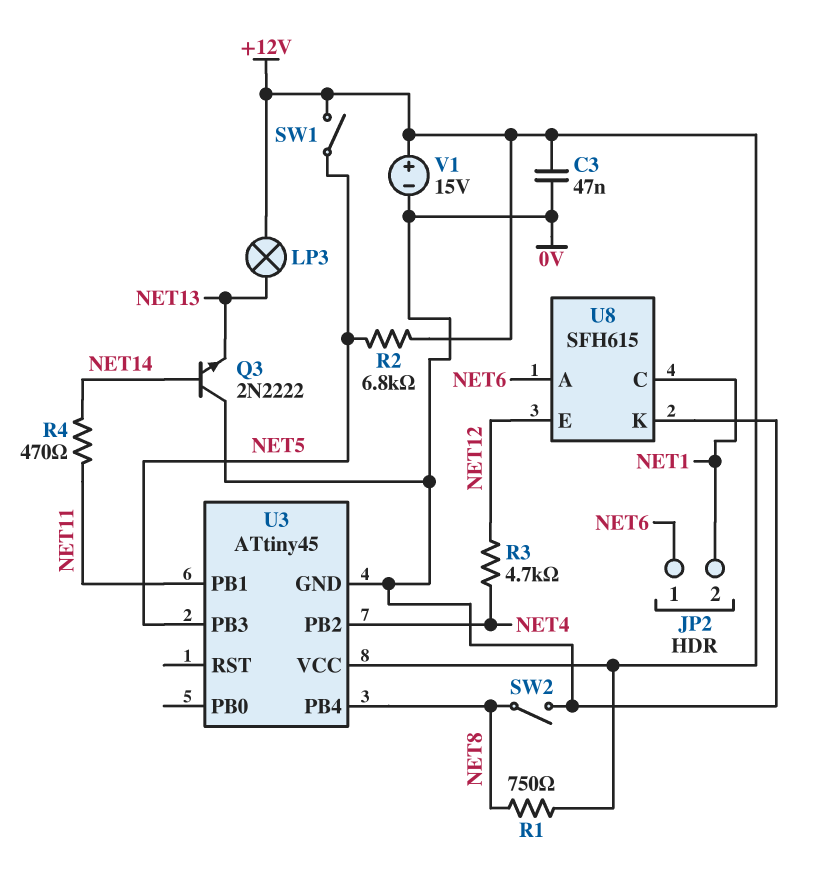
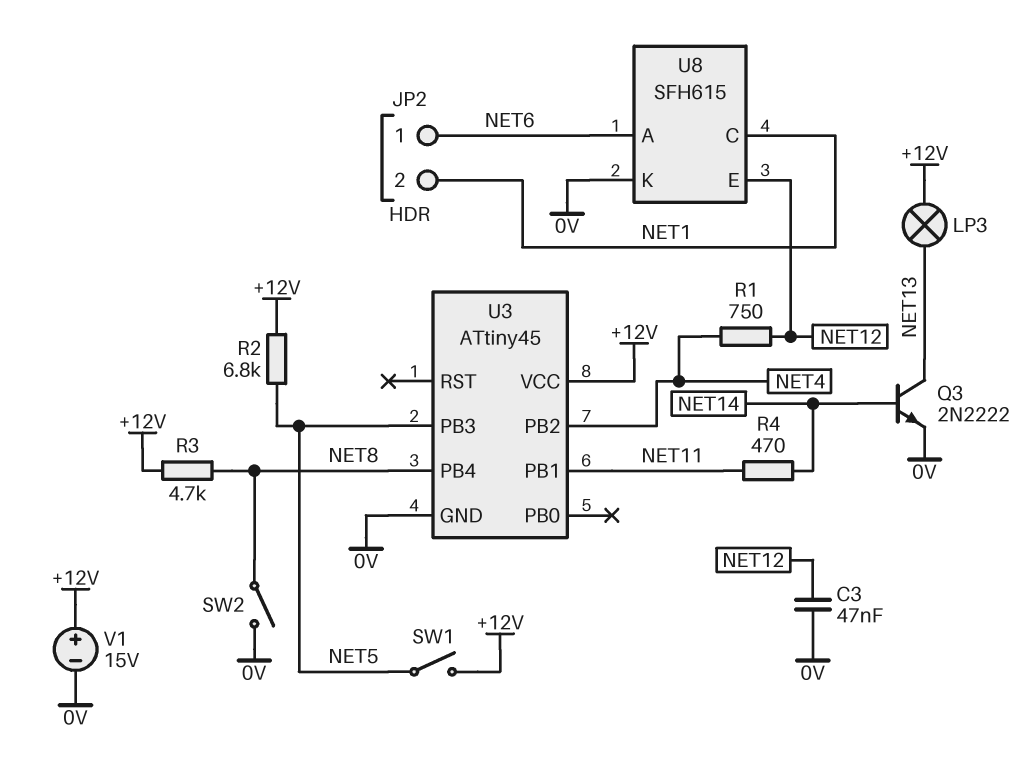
C3: 47nF (+12V, 0V) -> 47nF (0V, NET12)
Q3: NPN 2N2222 (B NET14, C 0V, E NET13) -> NPN 2N2222 (B NET14, C NET13, E 0V)
R1: 750 (+12V, NET8) -> 750 (NET4, NET12)
R3: 4.7k (NET4, NET12) -> 4.7k (+12V, NET8)

